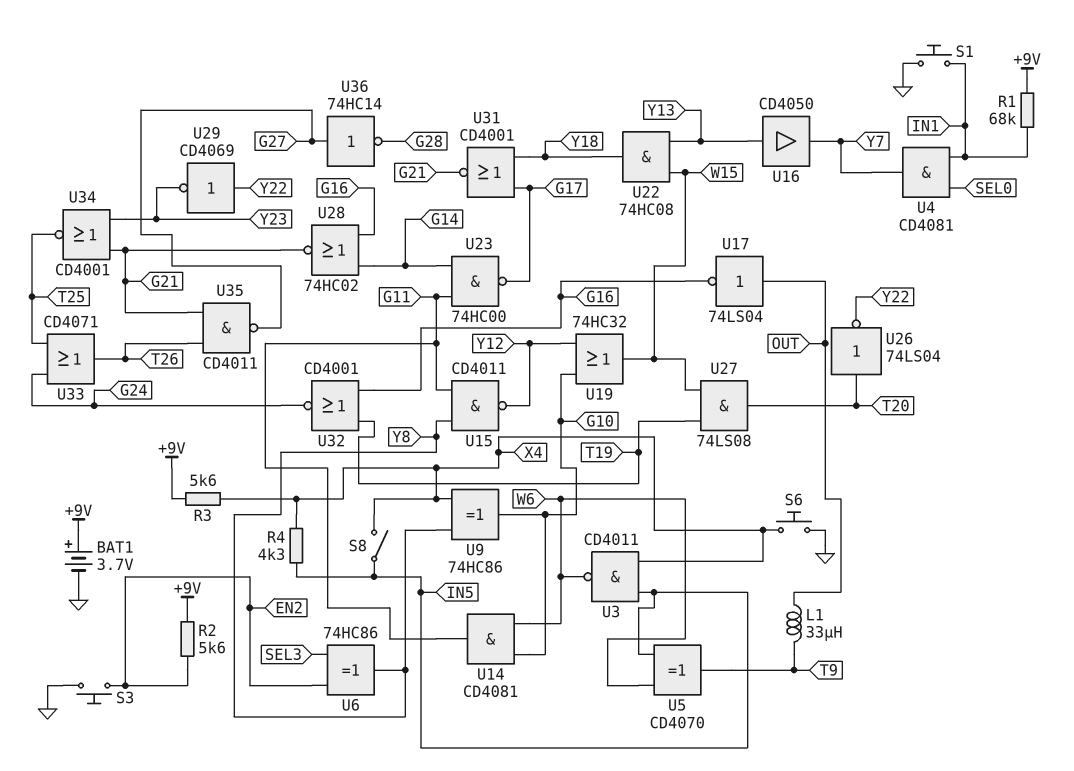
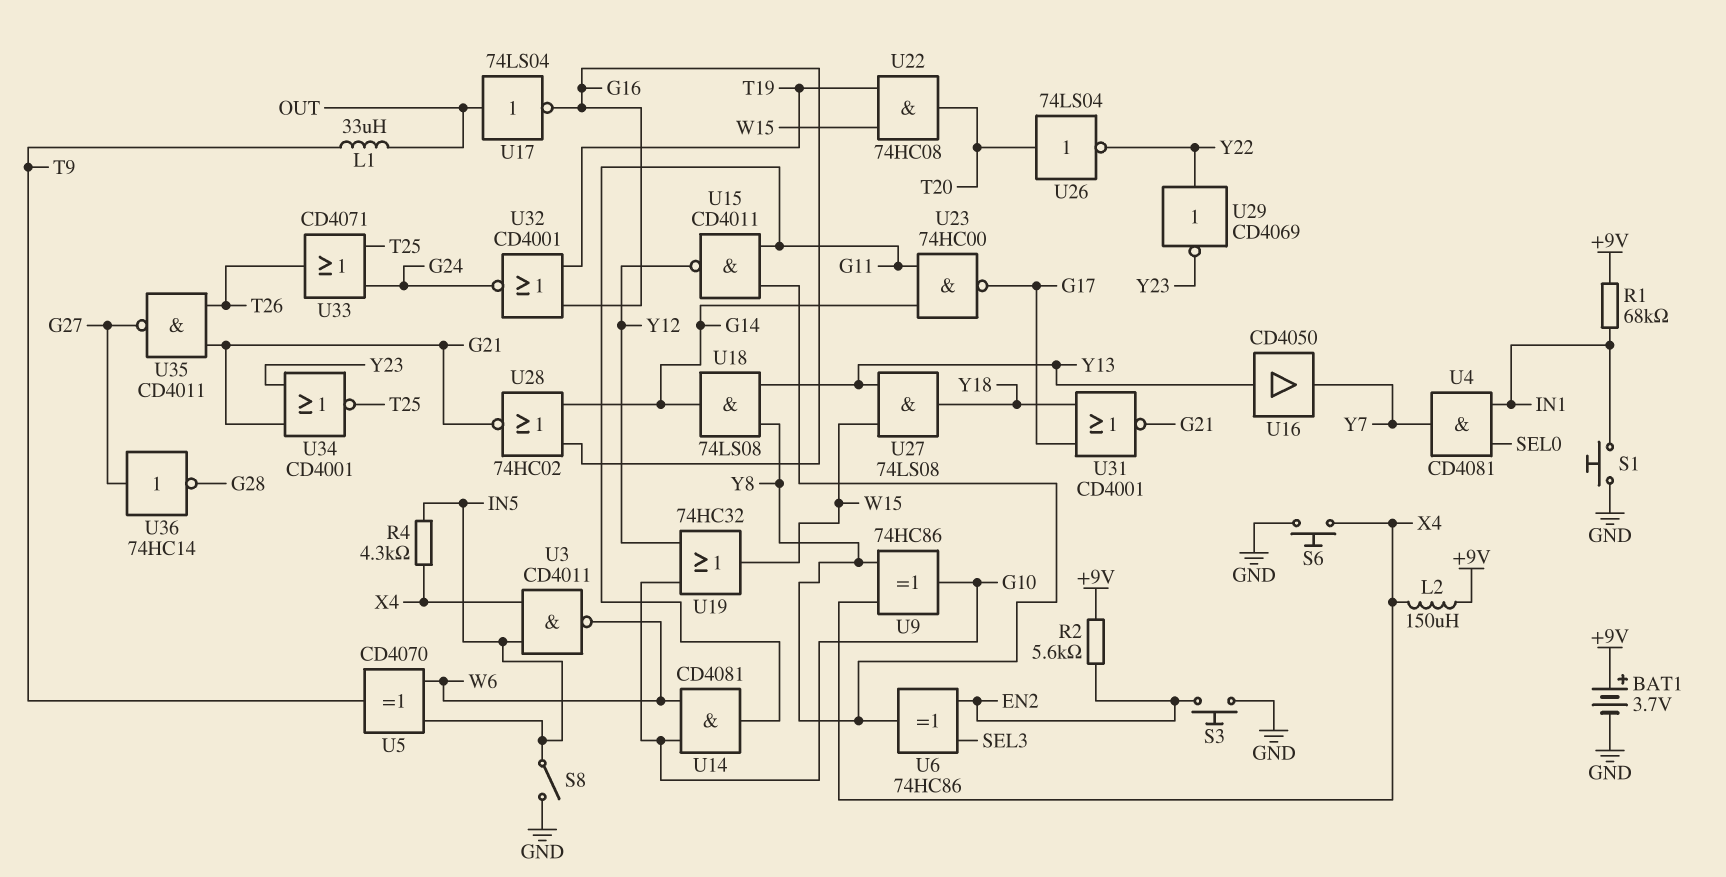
L2: none -> 150uH (+9V, X4)
R3: 5.6k (+9V, X4) -> none
S8: switch (IN5, X4) -> switch (GND, IN5)
U18: none -> AND 74LS08 (in Y8, in Y13, out G14)
U22: AND 74HC08 (in W15, in Y13, out Y18) -> AND 74HC08 (in T19, in W15, out T20)
U27: AND 74LS08 (in T19, in W15, out T20) -> AND 74LS08 (in W15, in Y13, out Y18)

